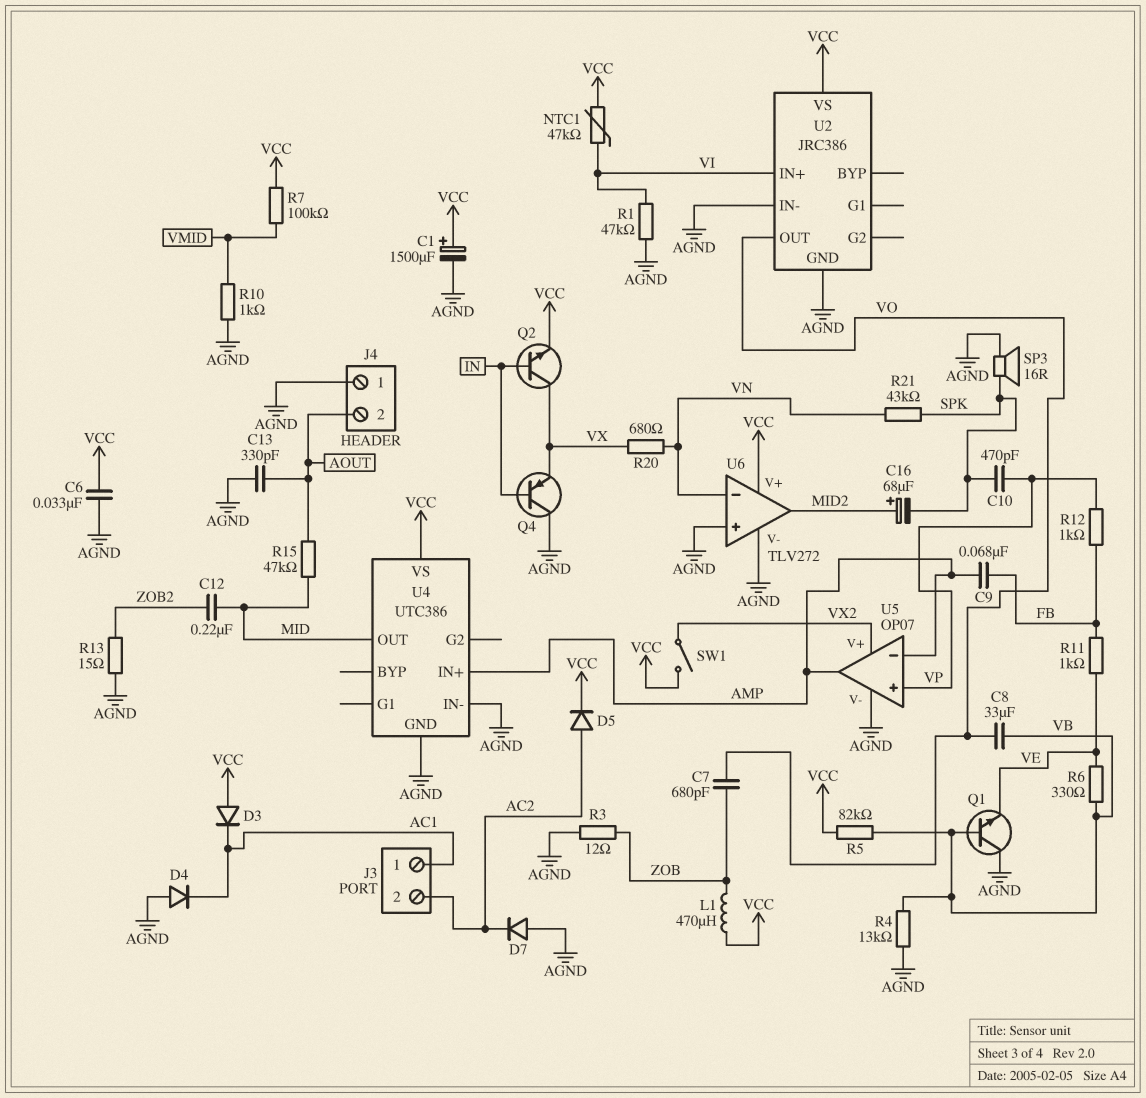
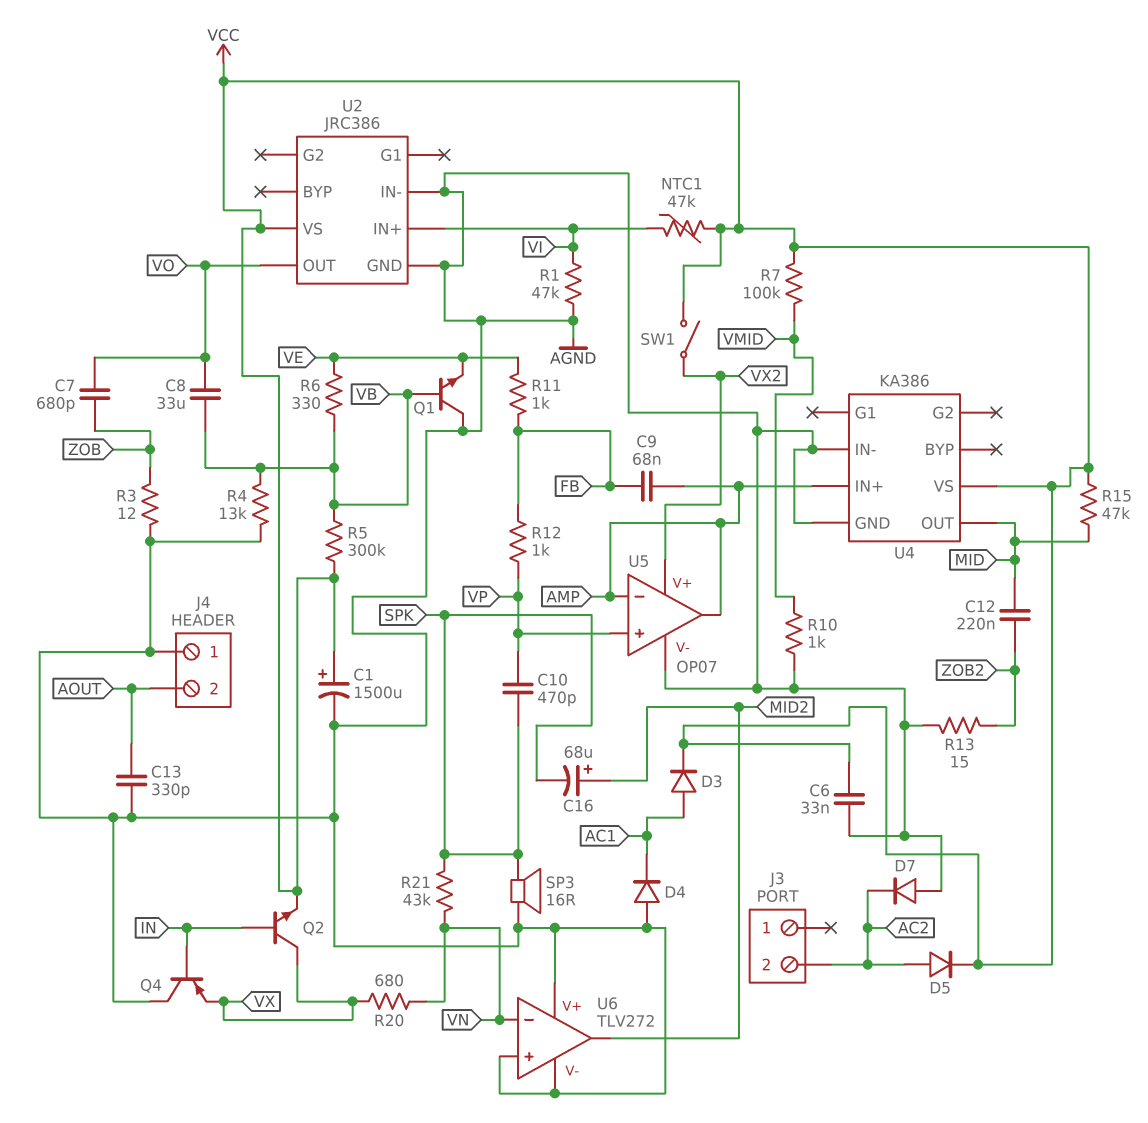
D3: diode (A VCC, K AC1) -> diode (A AC1, K VCC)
J3 pin 1: AC1 -> none
L1: 470uH (VCC, ZOB) -> none
R5: 82k (VB, VCC) -> 300k (VB, VCC)
R15: 47k (AOUT, MID) -> 47k (MID, VCC)
U4: UTC386 -> KA386
U6 pin V+: VCC -> AGND

